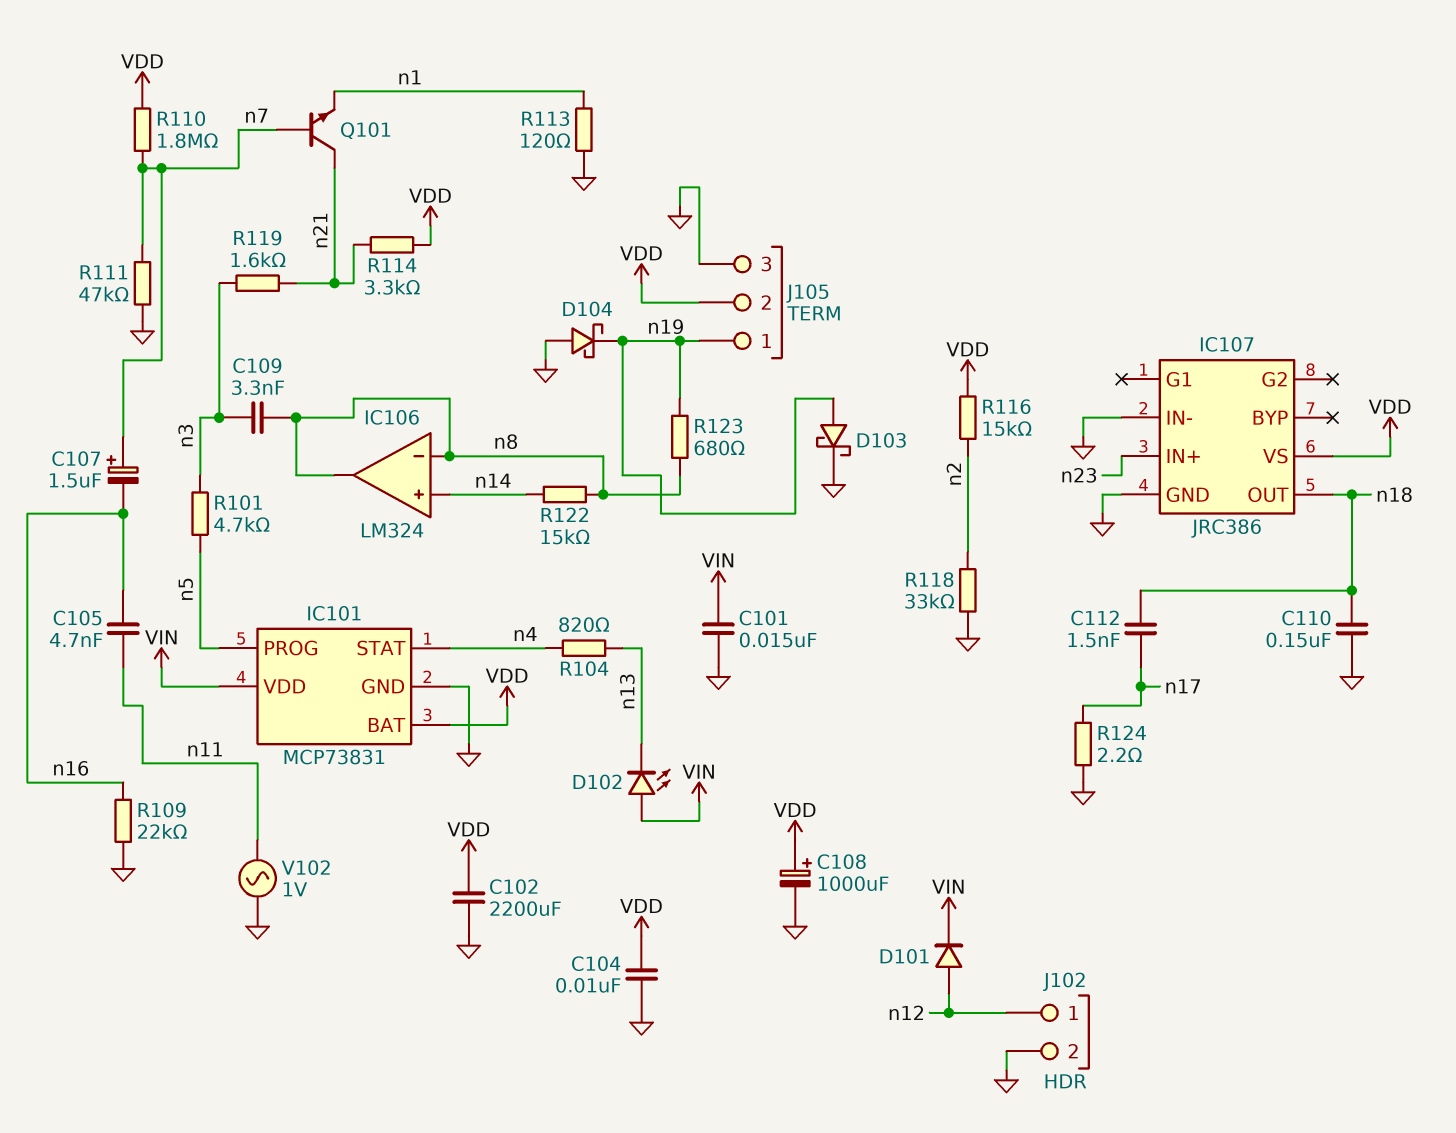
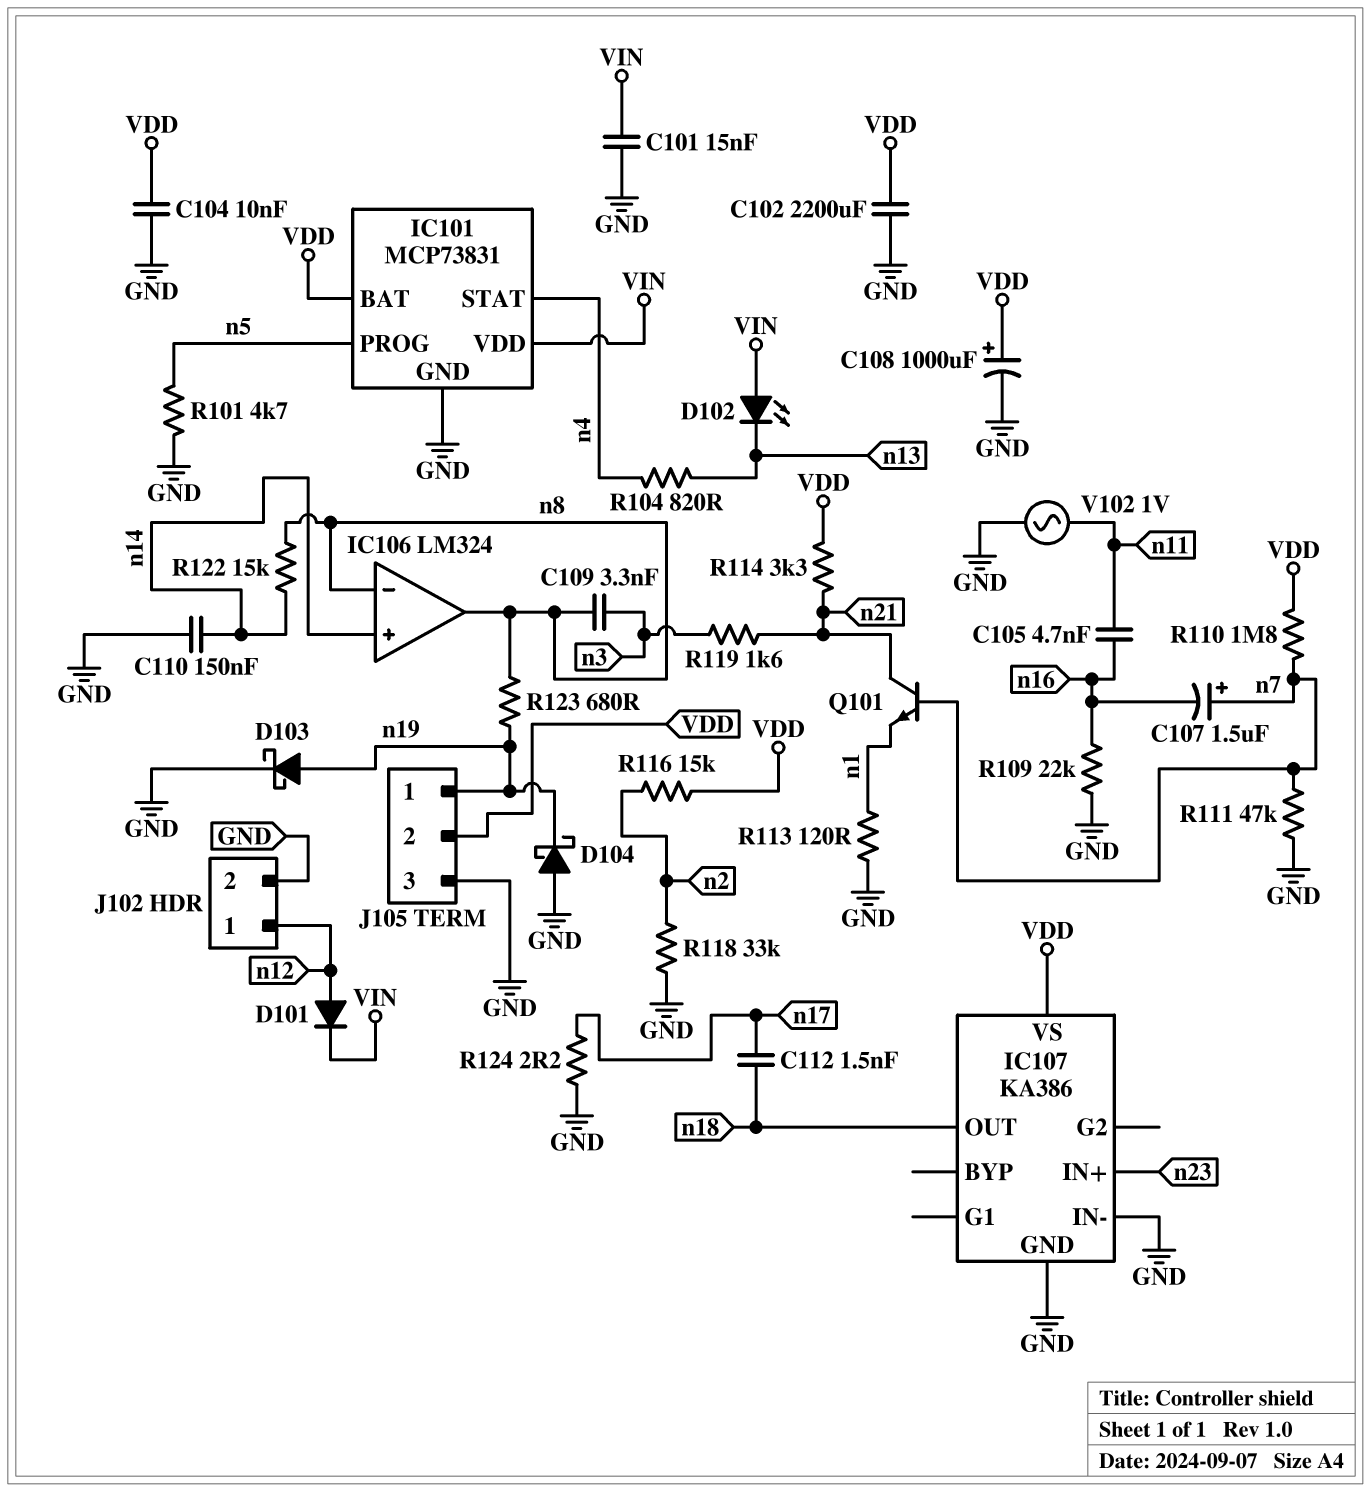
C110: 150nF (GND, n18) -> 150nF (GND, n14)
IC107: JRC386 -> KA386
R101: 4.7k (n3, n5) -> 4.7k (GND, n5)

